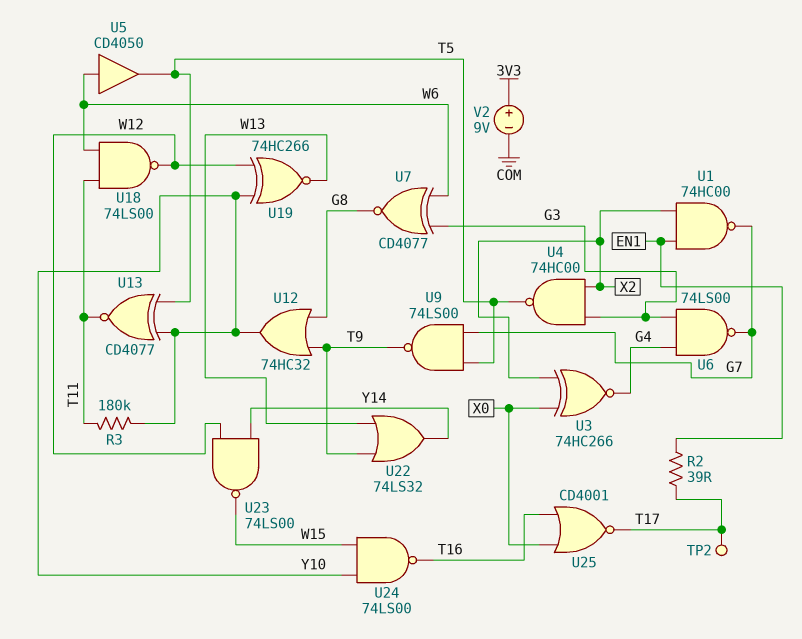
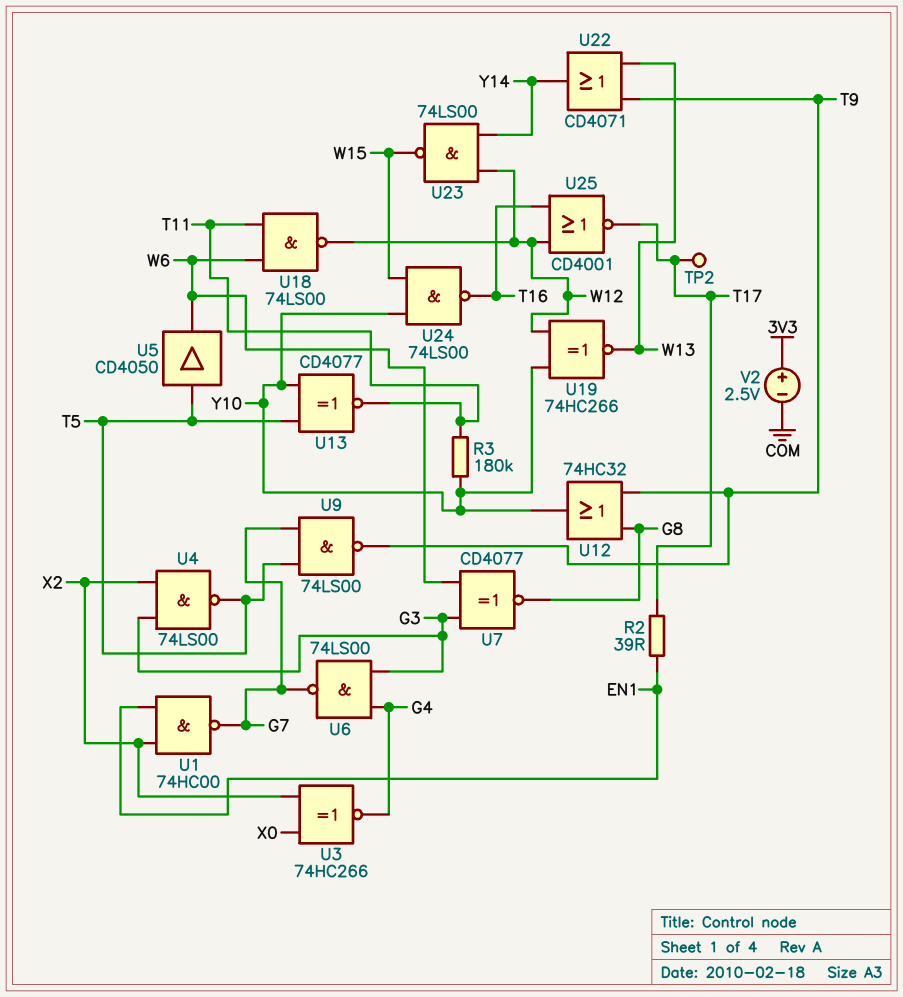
U4: NAND 74HC00 (in G3, in X2, out T5) -> NAND 74LS00 (in G3, in X2, out T5)
U5: buffer CD4050 (in W6, out T5) -> buffer CD4050 (in T5, out W6)
U22: OR 74LS32 (in T9, in W13, out Y14) -> OR CD4071 (in T9, in W13, out Y14)
U25: NOR CD4001 (in T16, in X0, out T17) -> NOR CD4001 (in T16, in W12, out T17)
V2: 9V (plus 3V3, minus COM) -> 2.5V (plus 3V3, minus COM)

